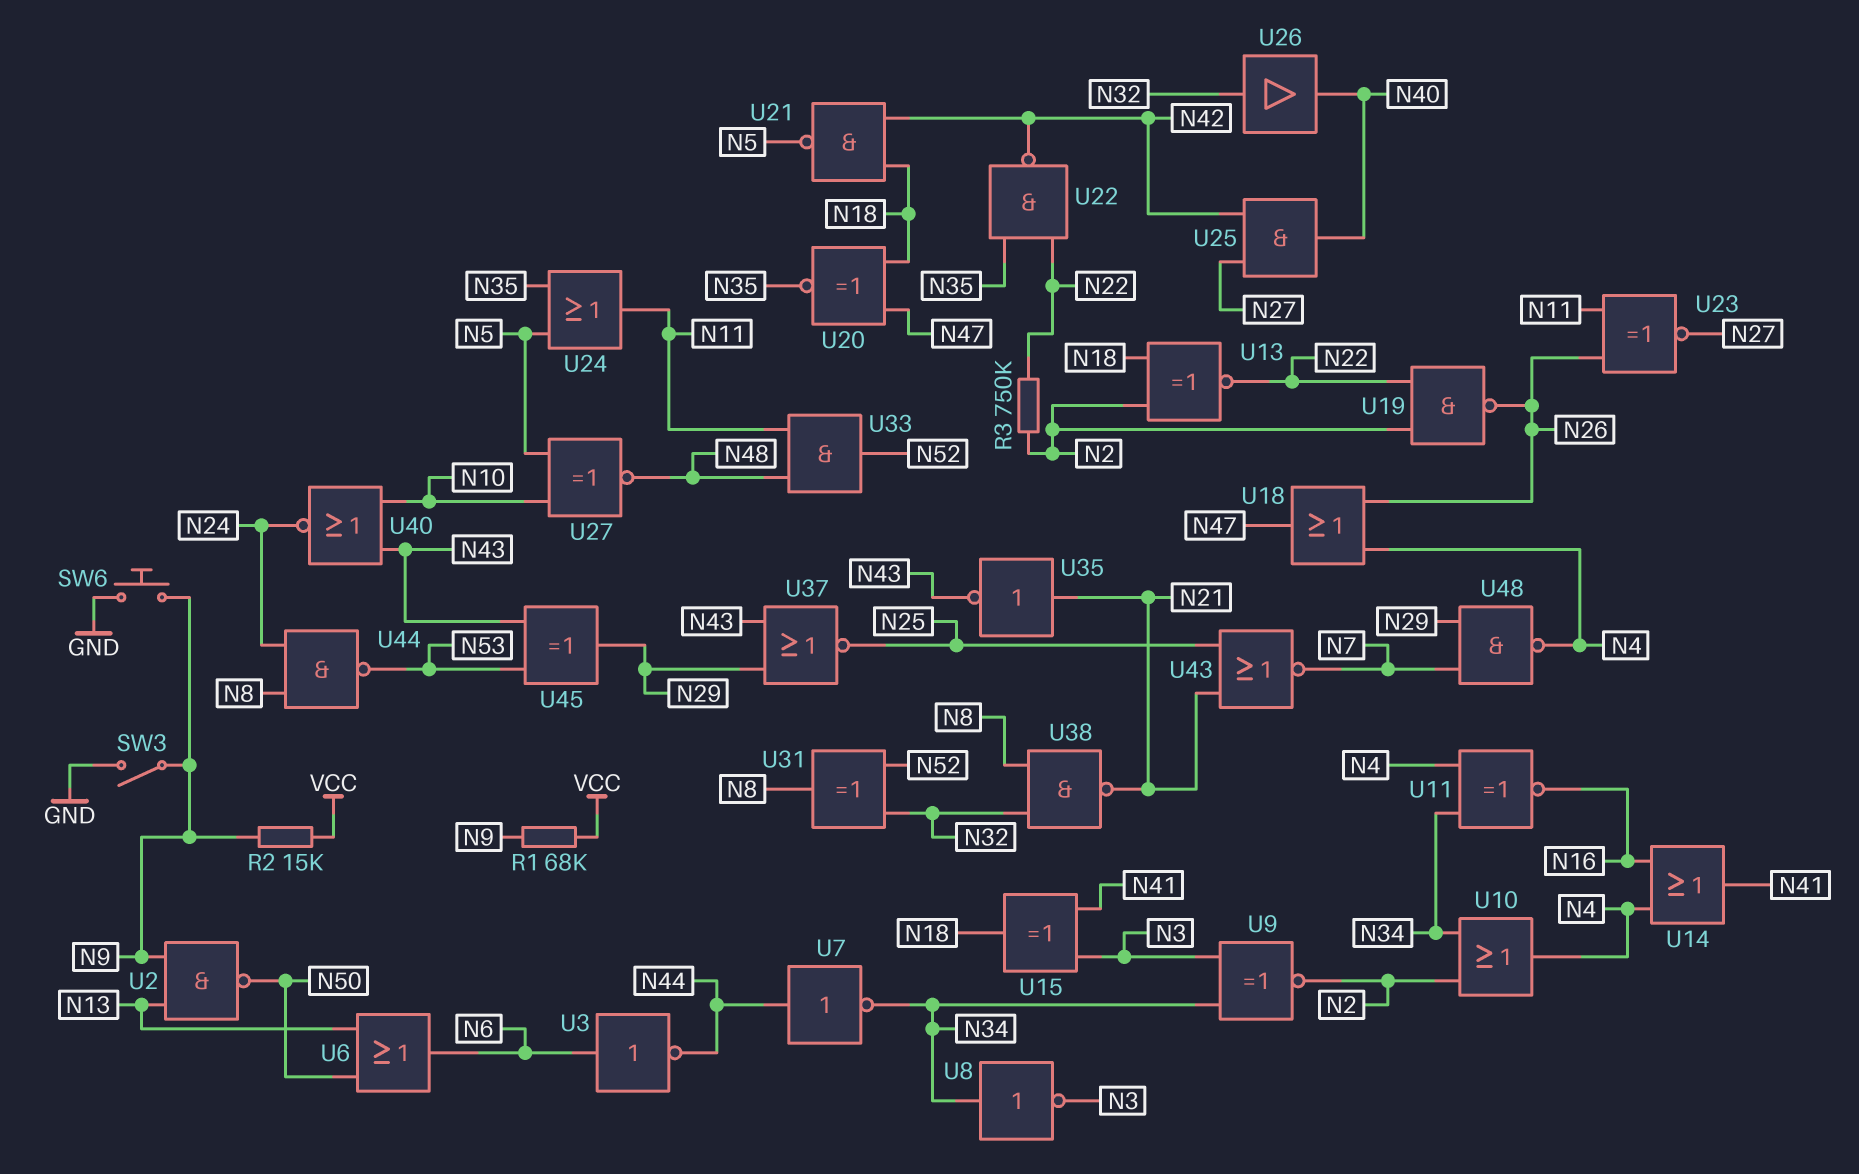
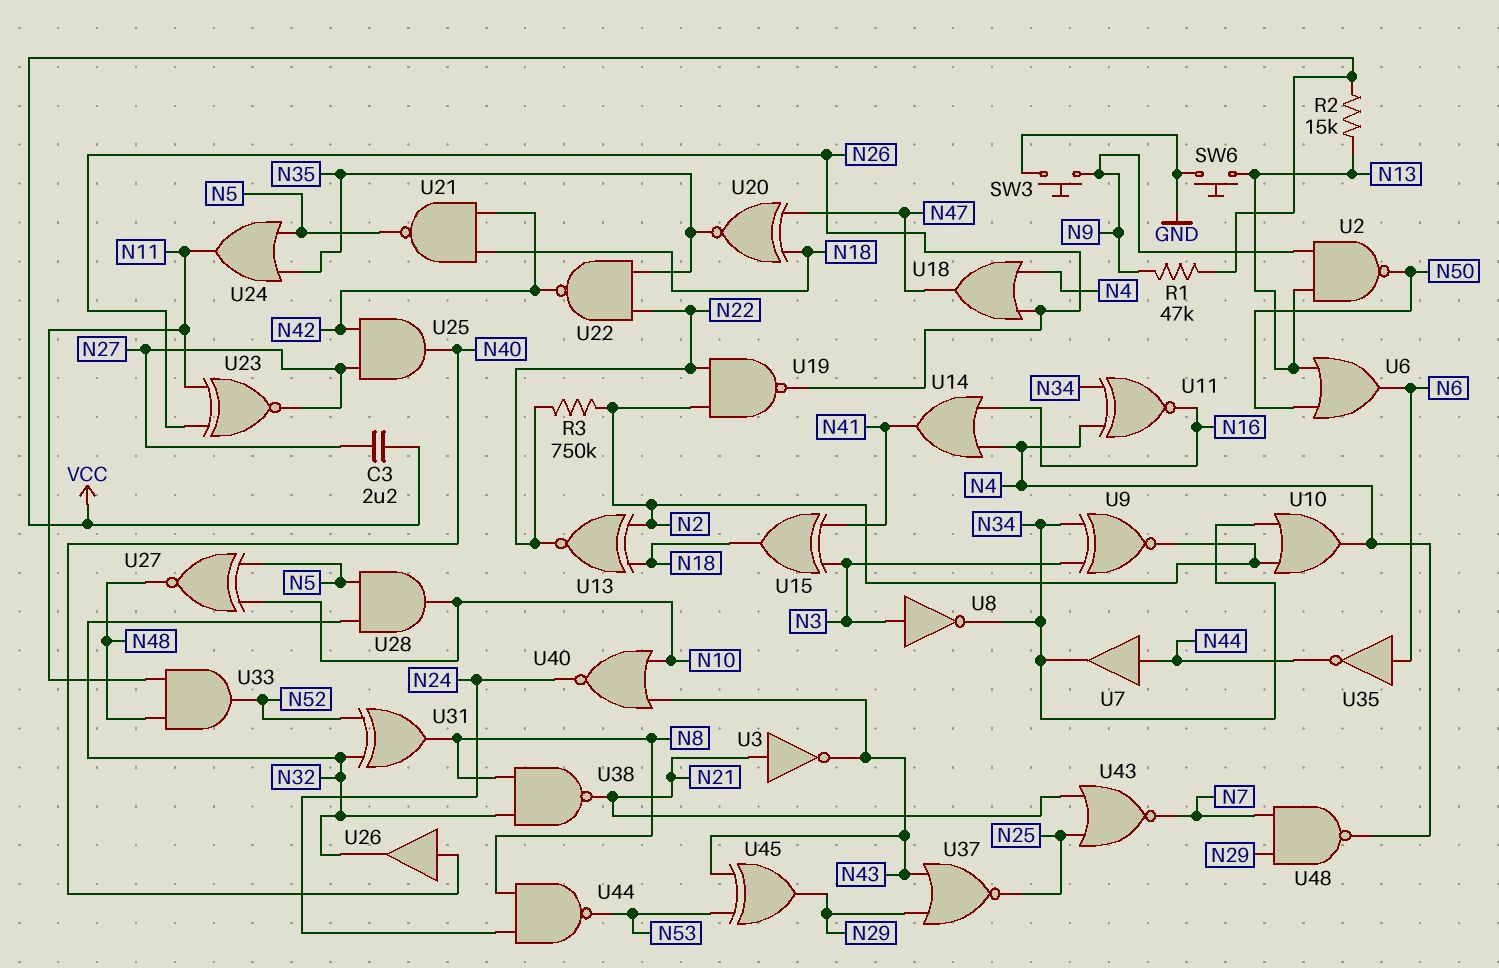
C3: none -> 2.2uF (N27, VCC)
R1: 68k (N9, VCC) -> 47k (N9, VCC)
R2: 15k (N9, VCC) -> 15k (N13, VCC)
SW3: switch (GND, N9) -> button (GND, N9)
SW6: button (GND, N9) -> button (GND, N13)
U3: NOT (in N6, out N44) -> NOT (in N21, out N43)
U7: NOT (in N44, out N34) -> buffer (in N44, out N34)
U8: NOT (in N34, out N3) -> NOT (in N3, out N34)
U26: buffer (in N32, out N40) -> buffer (in N40, out N32)
U28: none -> AND (in N5, in N32, out N10)
U35: NOT (in N21, out N43) -> NOT (in N6, out N44)

